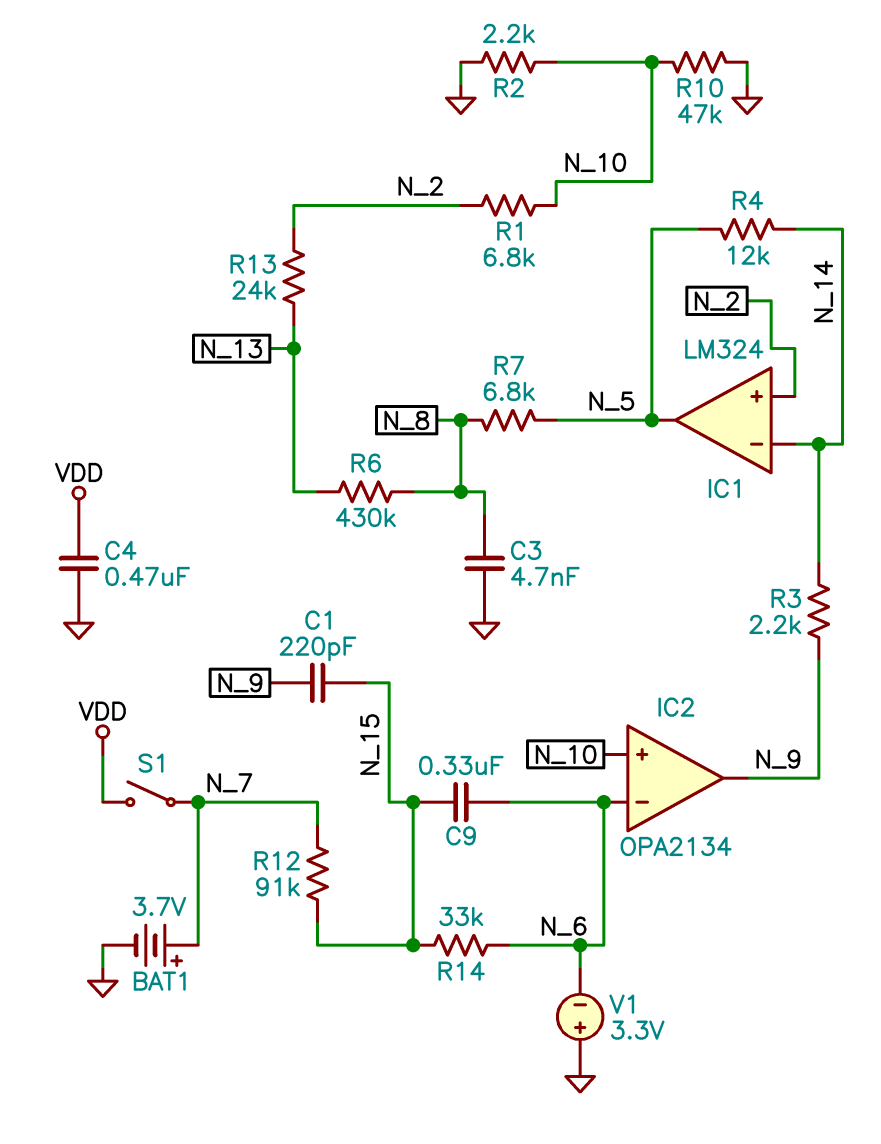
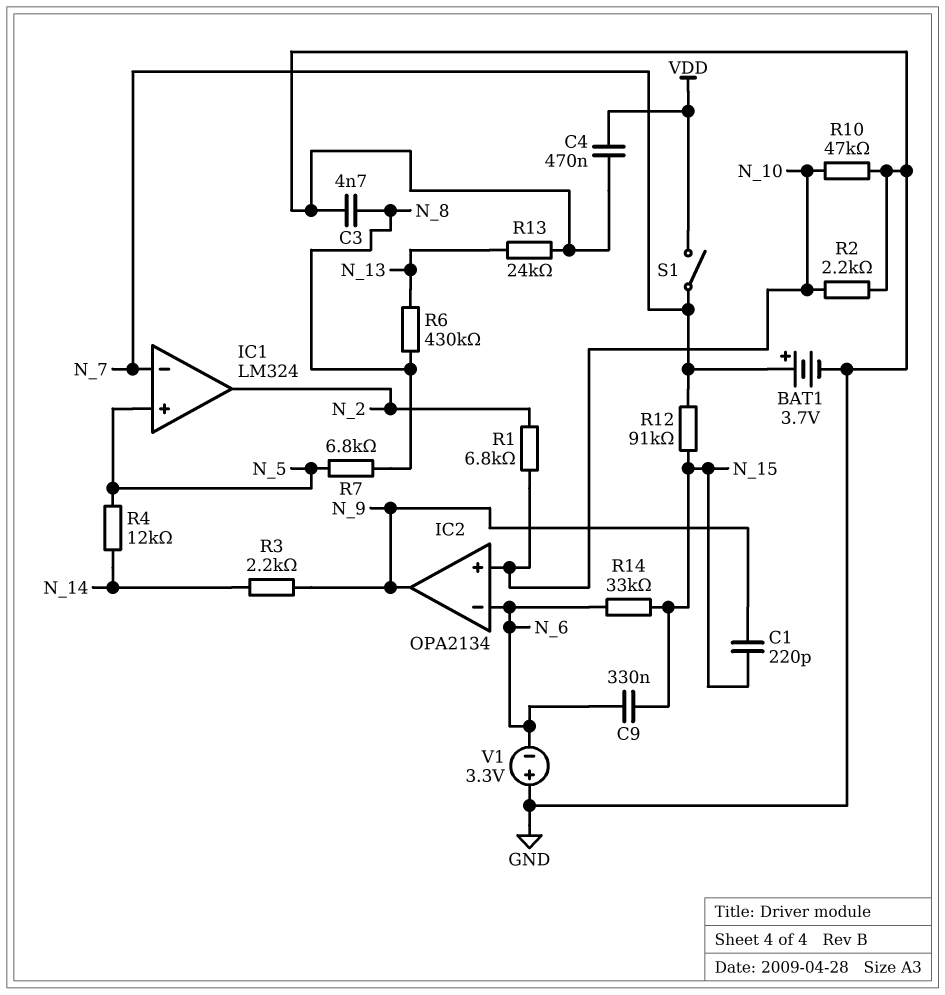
IC1 pin in+: N_2 -> N_5
IC1 pin in-: N_14 -> N_7
IC1 pin out: N_5 -> N_2
R13: 24k (N_2, N_13) -> 24k (GND, N_13)

